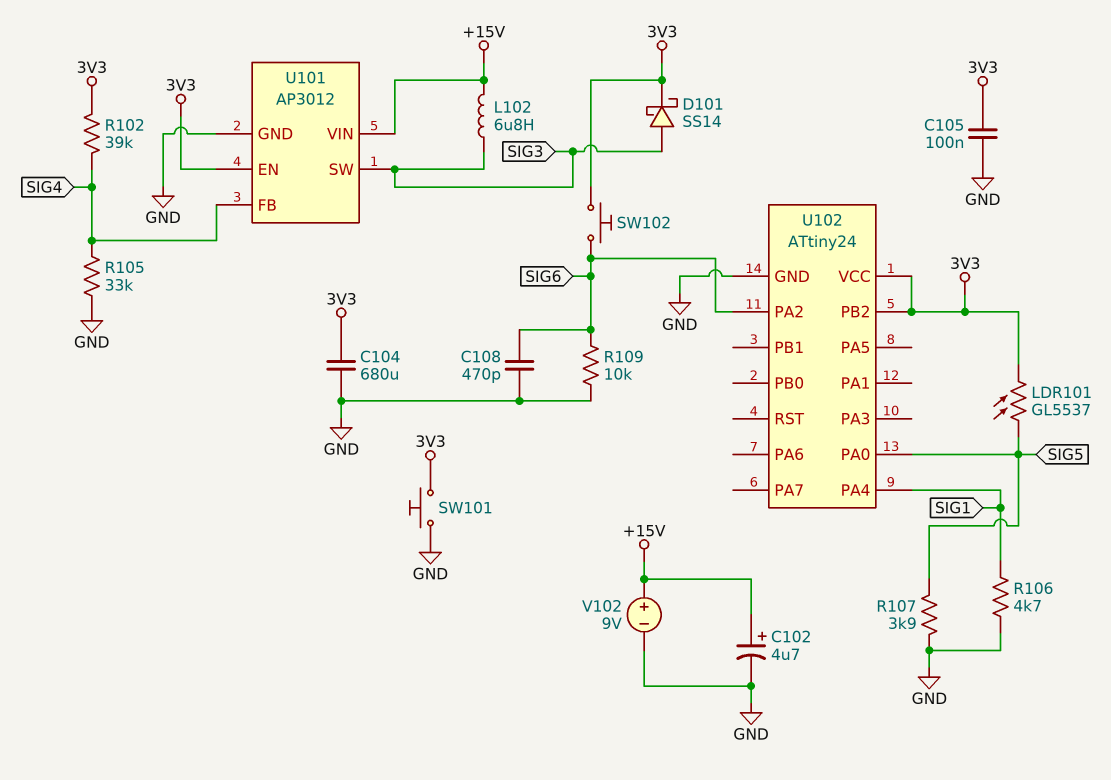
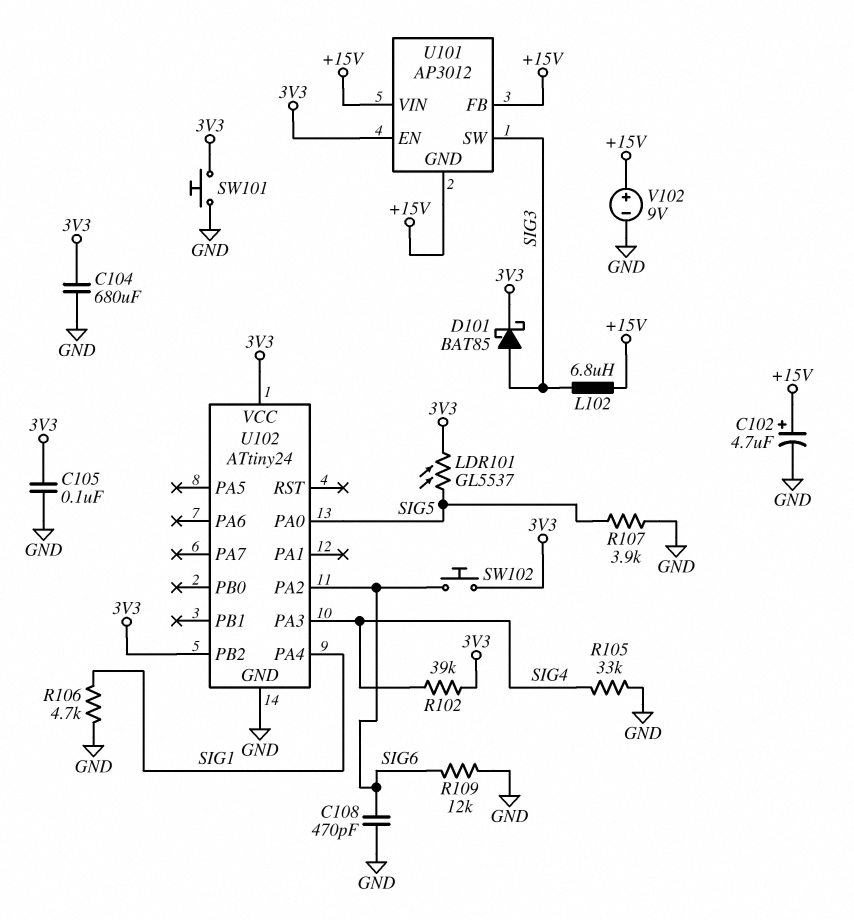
D101: schottky SS14 (A SIG3, K 3V3) -> schottky BAT85 (A SIG3, K 3V3)
R109: 10k (GND, SIG6) -> 12k (GND, SIG6)
U101 pin FB: SIG4 -> +15V
U101 pin GND: GND -> +15V
U102 pin PA3: none -> SIG4

